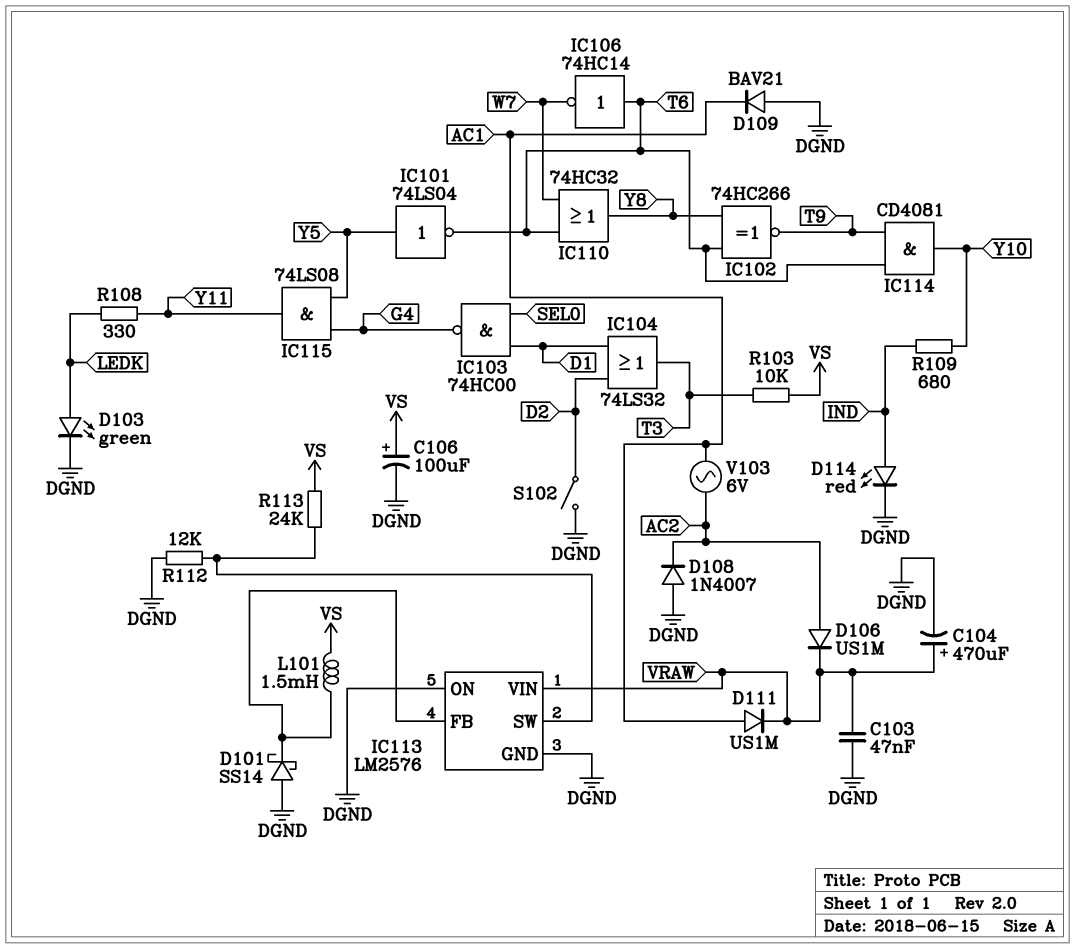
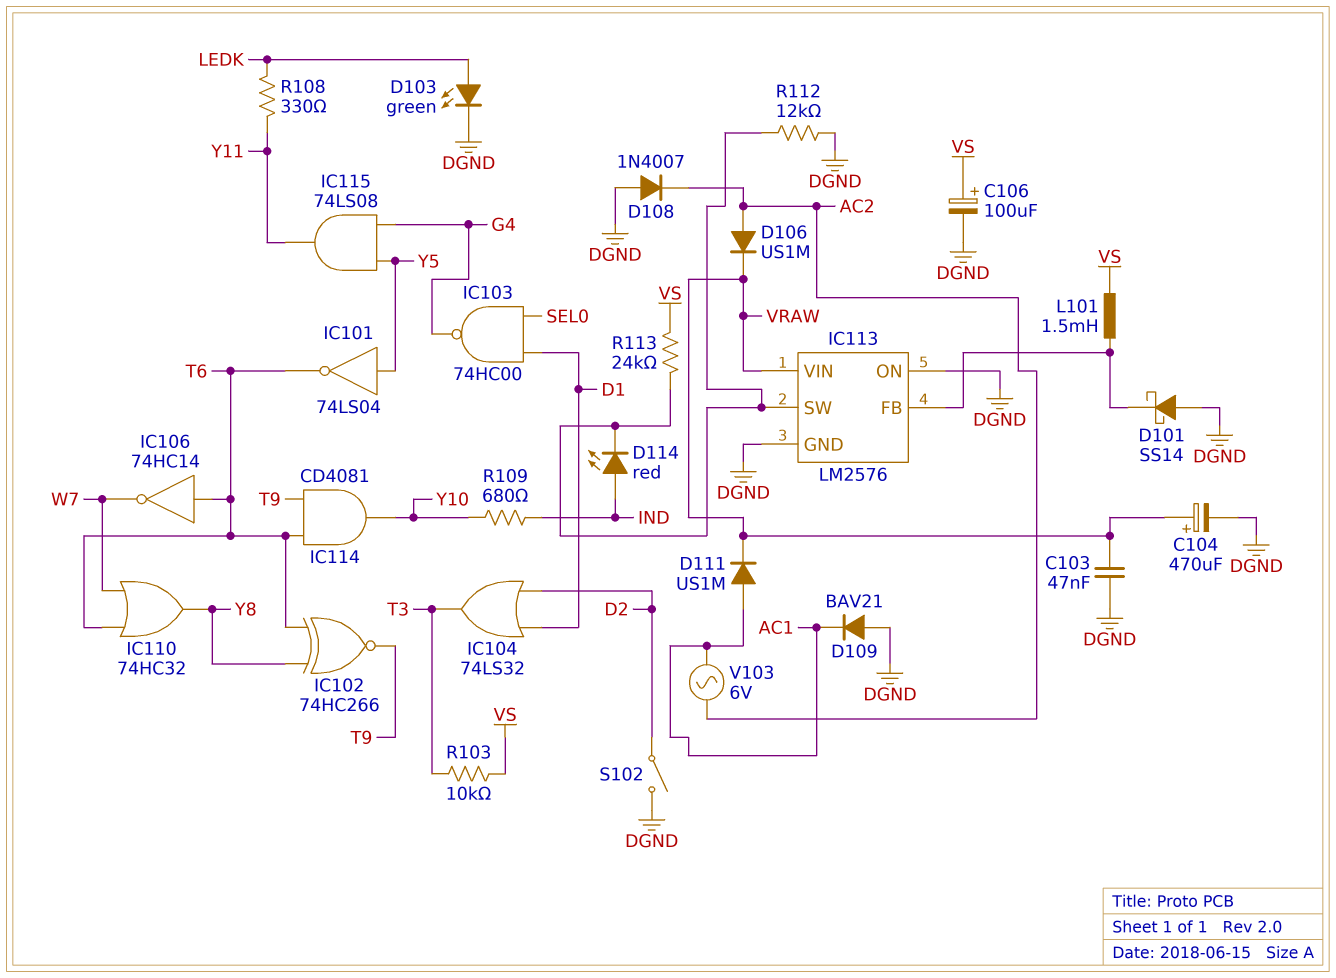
D114: LED red (A IND, K DGND) -> LED red (A IND, K IC113/SW)

